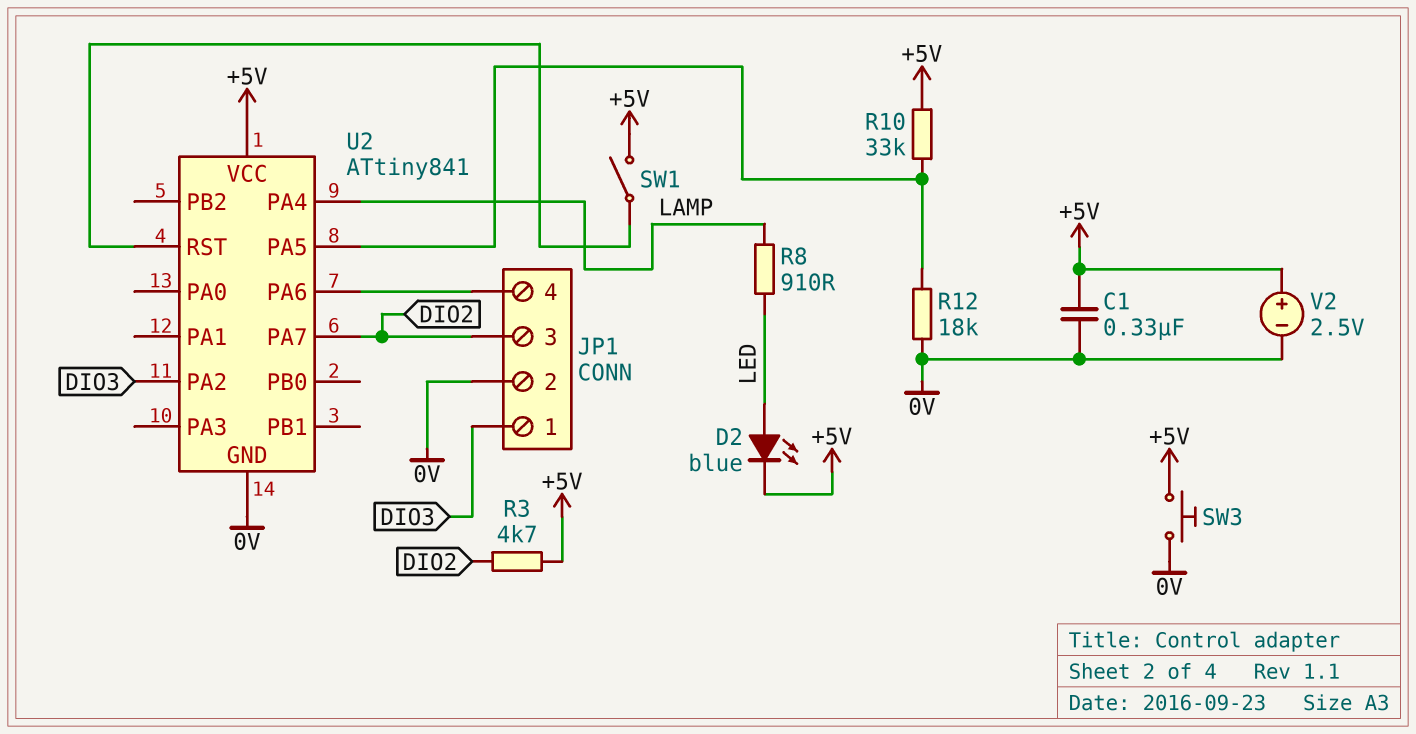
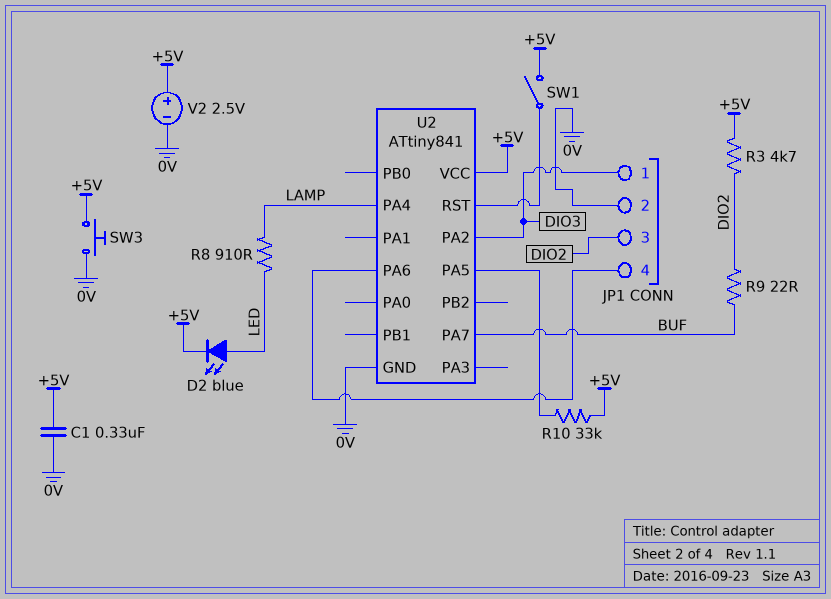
R9: none -> 22 (BUF, DIO2)
R12: 18k (0V, U2/PA5) -> none
U2 pin PA7: DIO2 -> BUF

